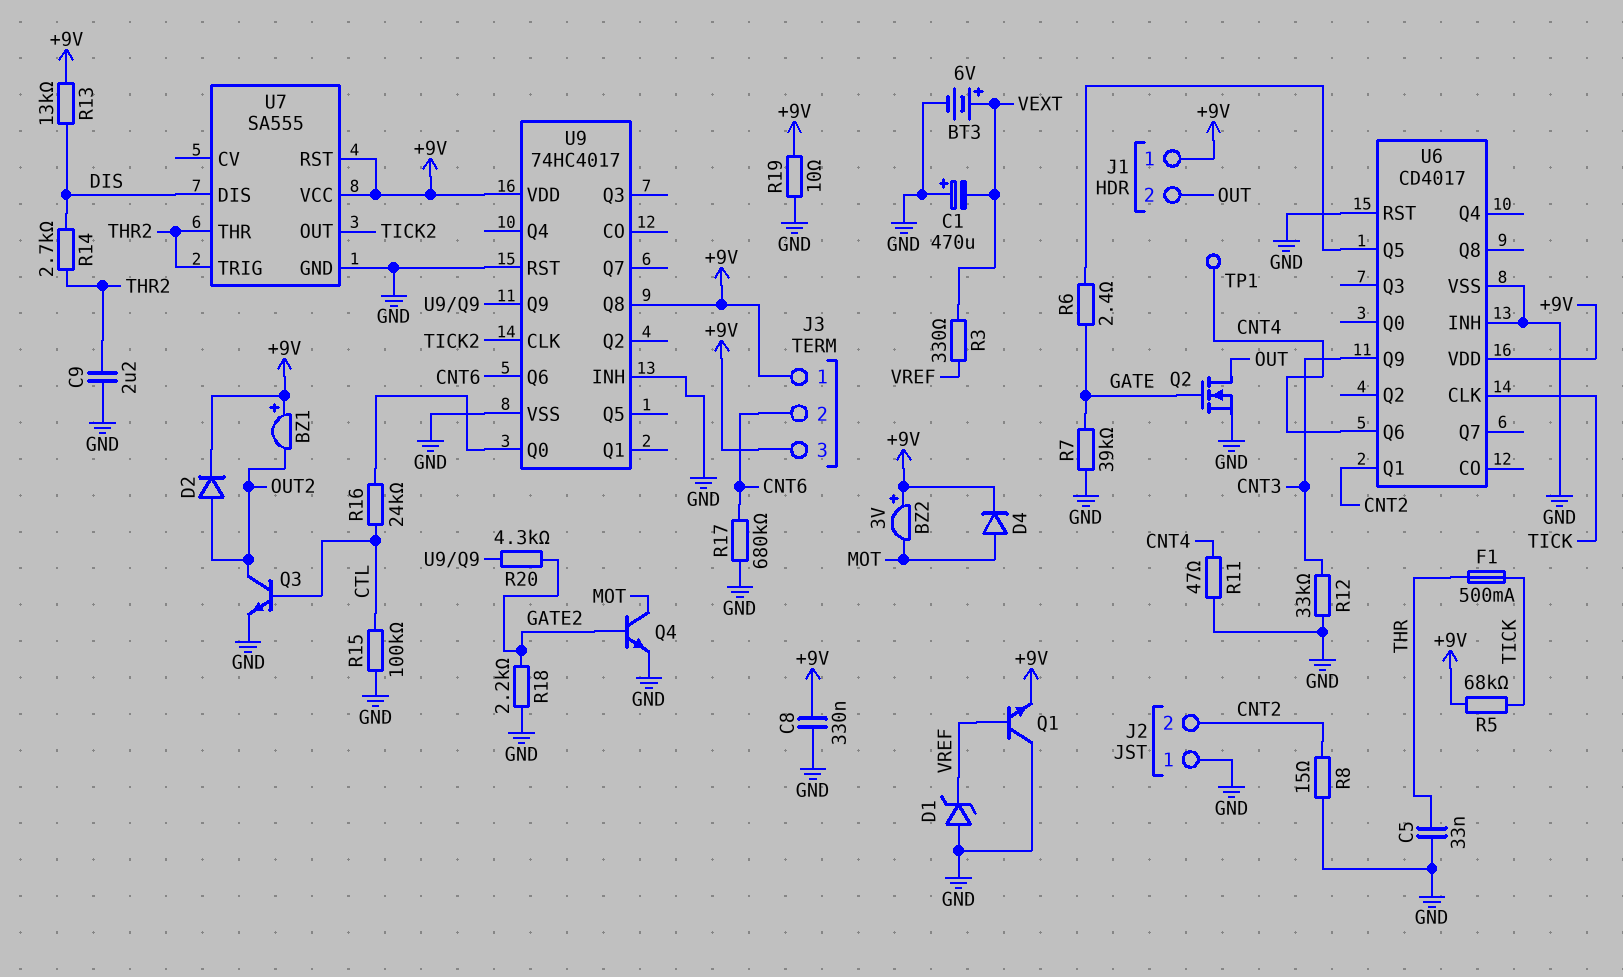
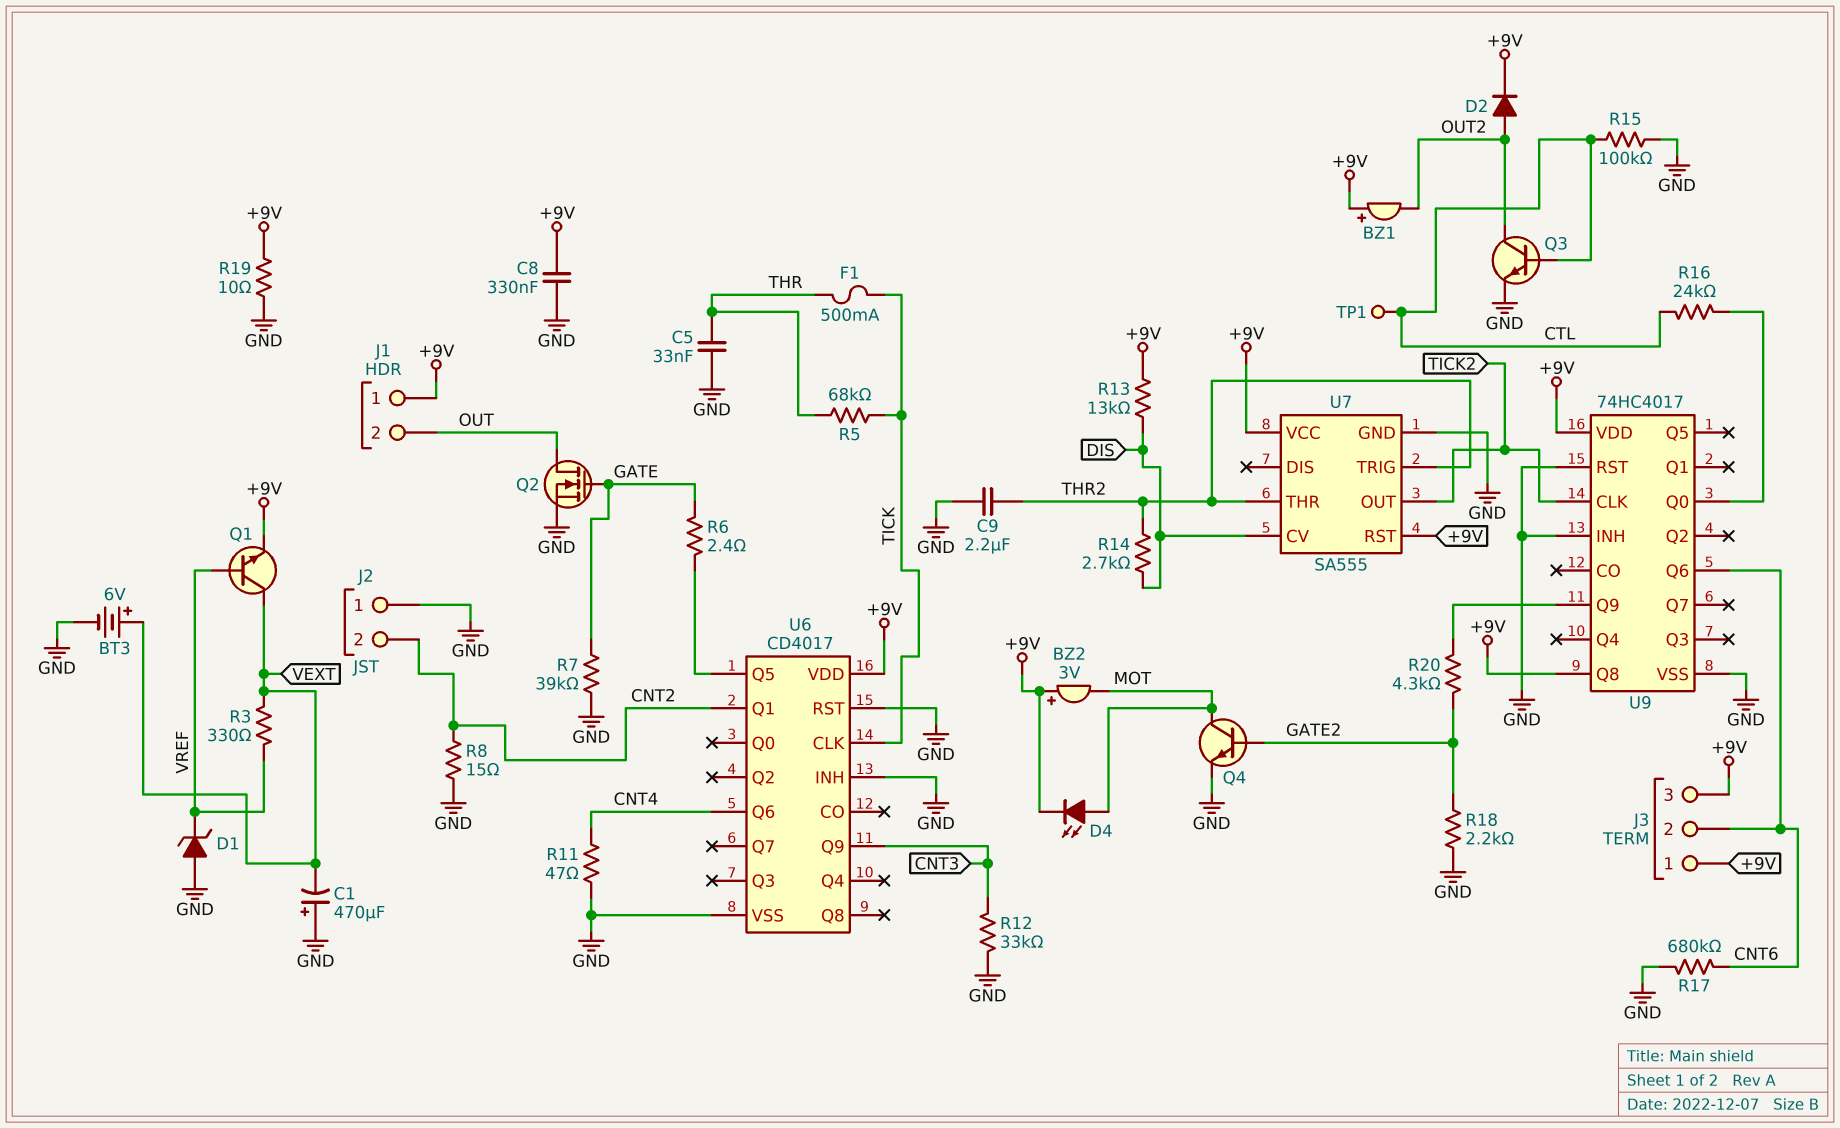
D4: diode (A MOT, K +9V) -> LED (A MOT, K +9V)
Q1: NPN (B VREF, C GND, E +9V) -> NPN (B VREF, C VEXT, E +9V)
R5: 68k (+9V, TICK) -> 68k (THR, TICK)
TP1: test point (CNT4) -> test point (CTL)
U7 pin CV: none -> DIS
U7 pin DIS: DIS -> none

